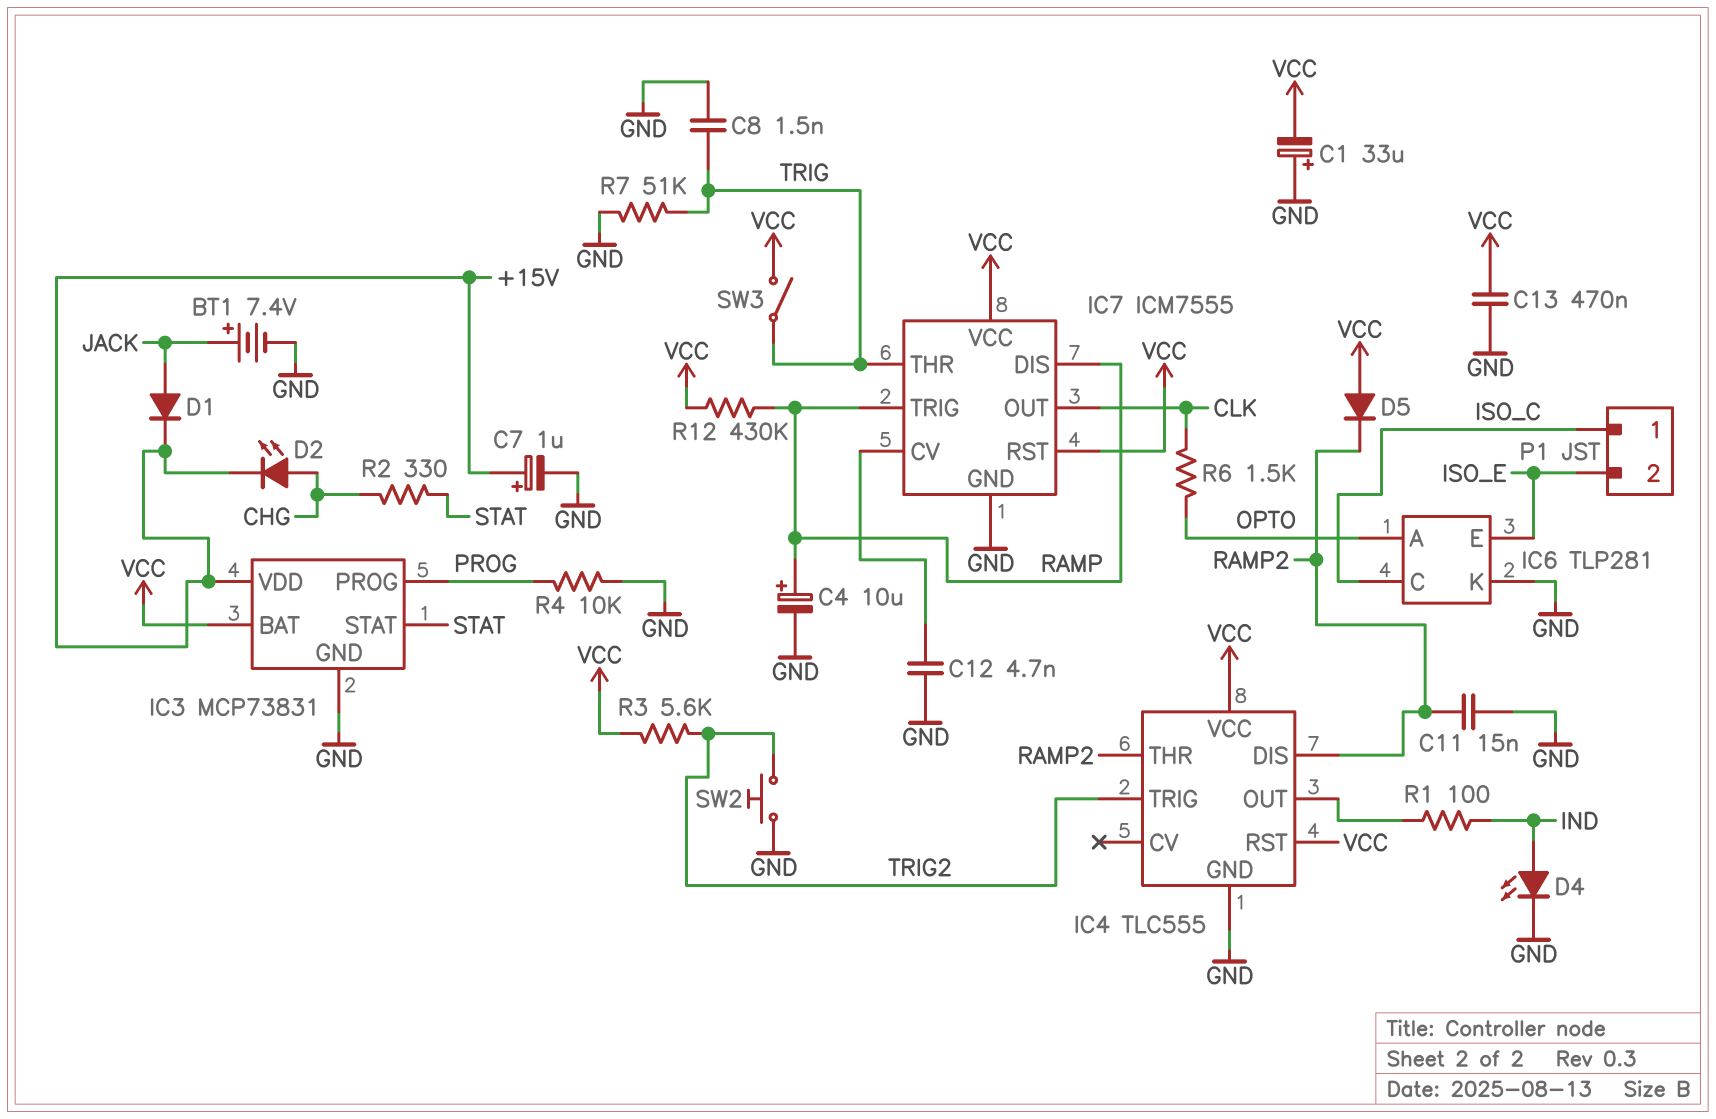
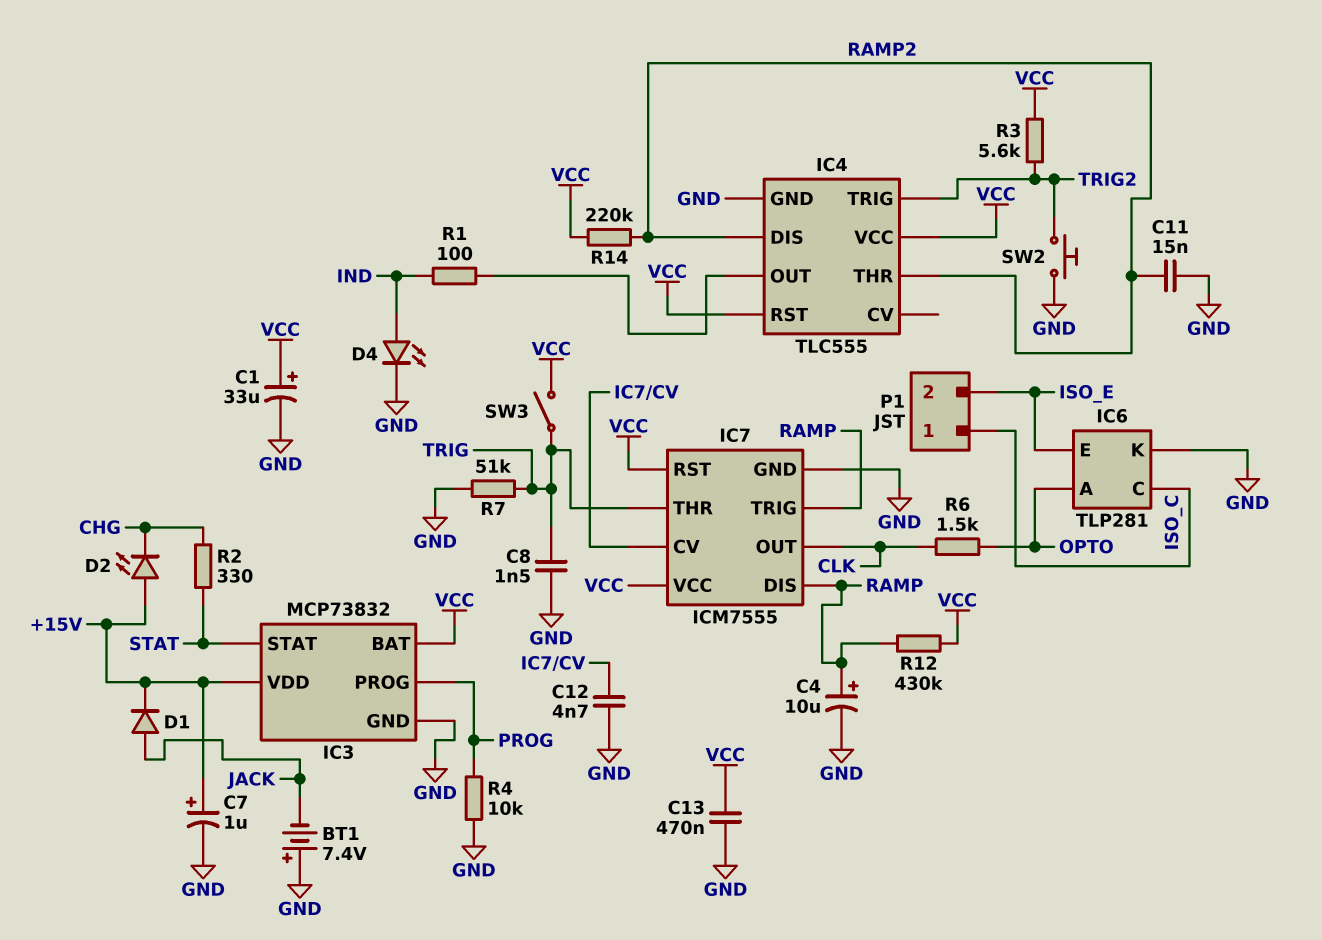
BT1: 7.4V (plus JACK, minus GND) -> 7.4V (plus GND, minus JACK)
C1: 33uF (plus GND, minus VCC) -> 33uF (plus VCC, minus GND)
D2: LED (A CHG, K +15V) -> LED (A +15V, K CHG)
D5: diode (A VCC, K RAMP2) -> none
IC3: MCP73831 -> MCP73832
R14: none -> 220k (RAMP2, VCC)

